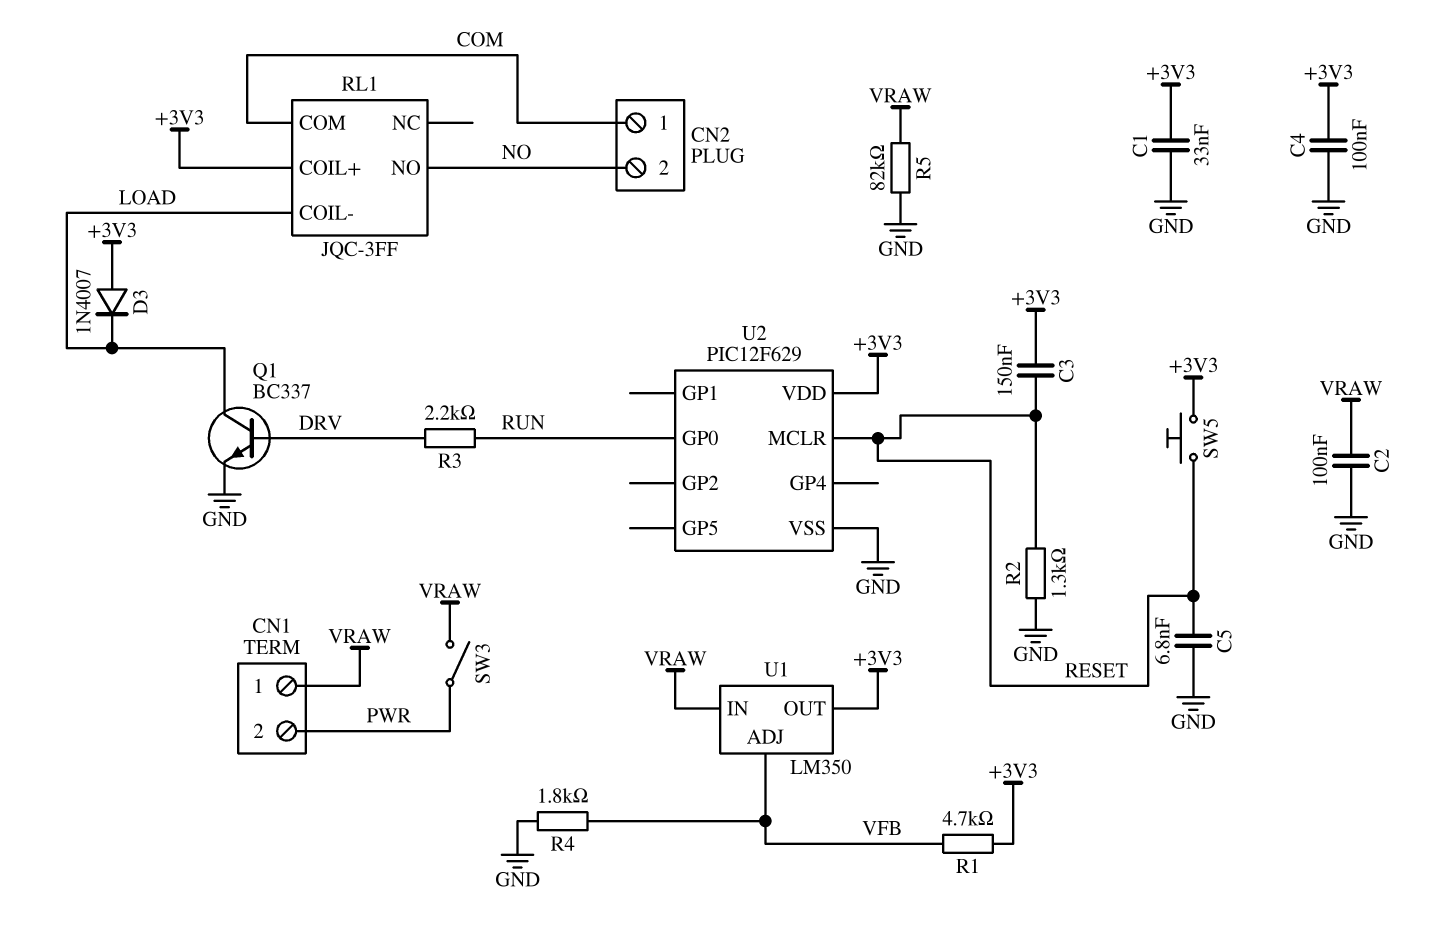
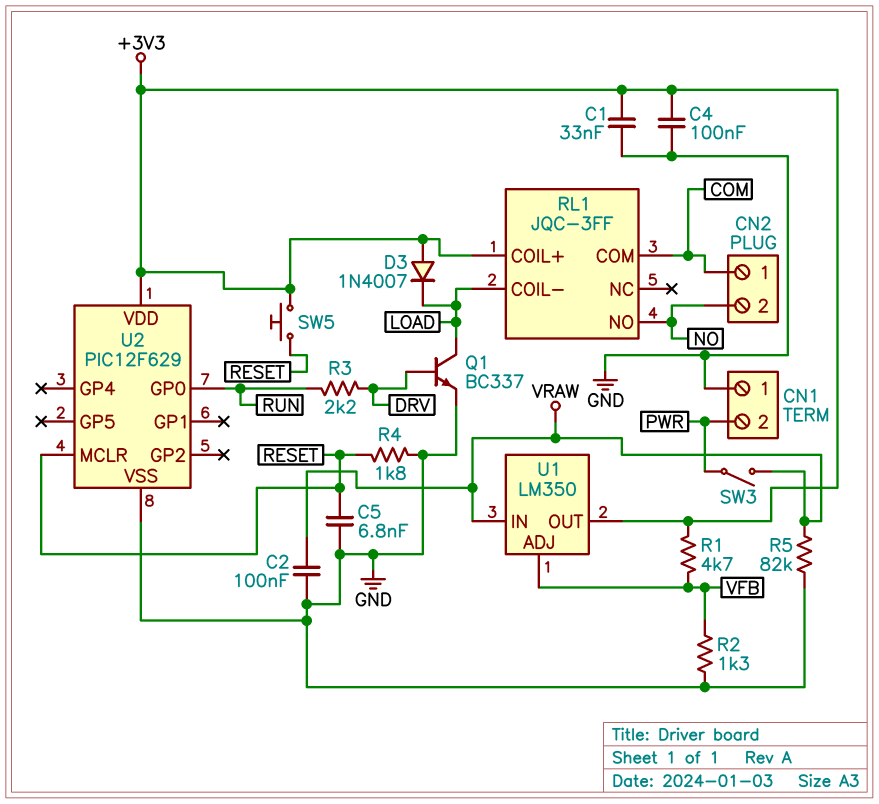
C3: 150nF (+3V3, RESET) -> none
CN1 pin 1: VRAW -> GND
R2: 1.3k (GND, RESET) -> 1.3k (GND, VFB)
R4: 1.8k (GND, VFB) -> 1.8k (GND, RESET)

